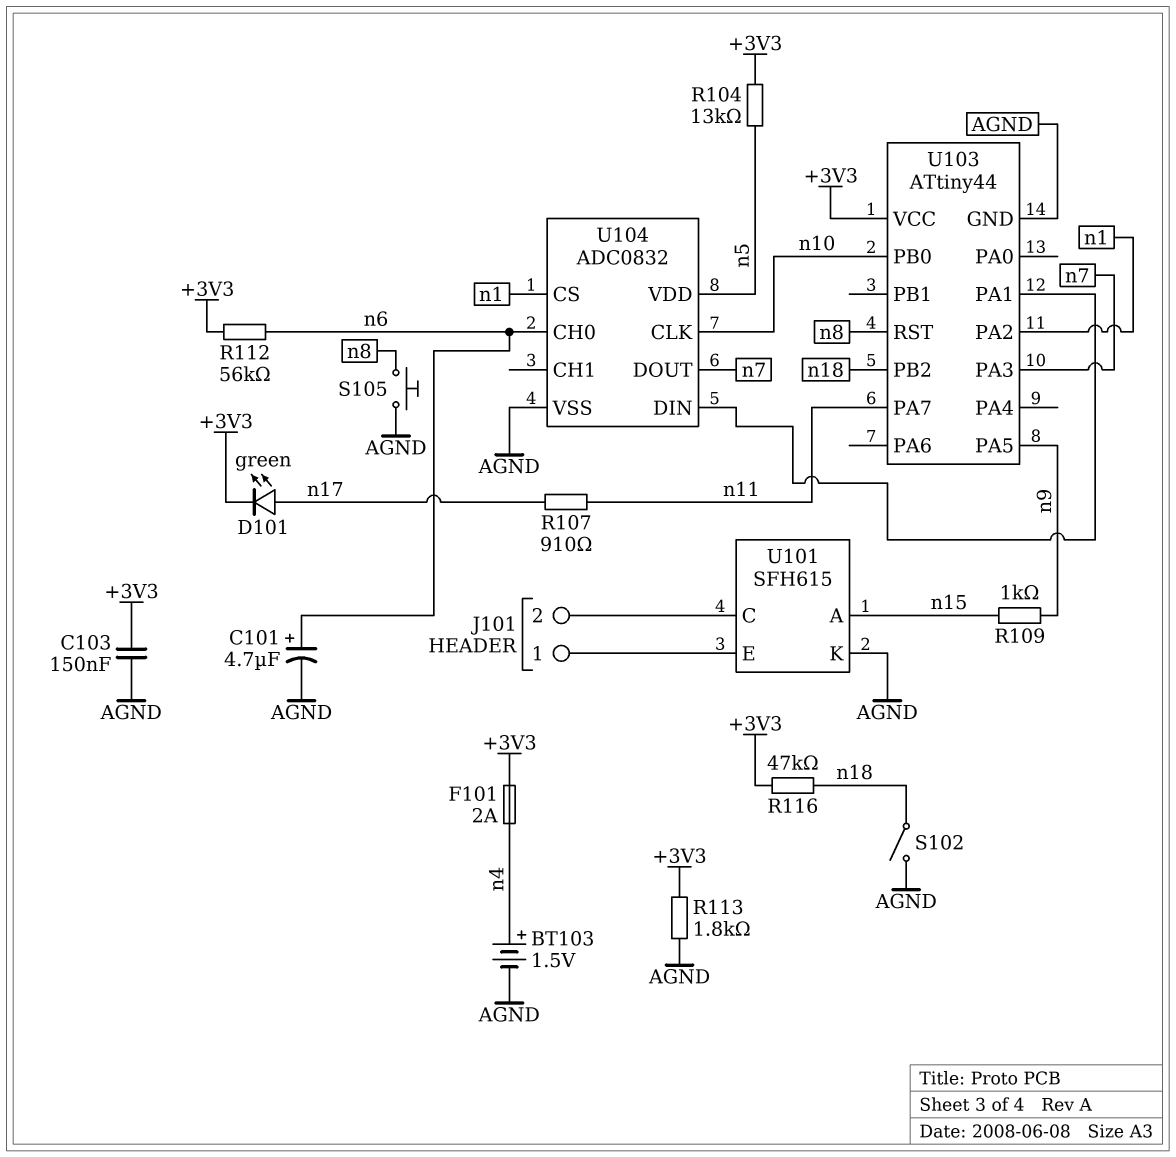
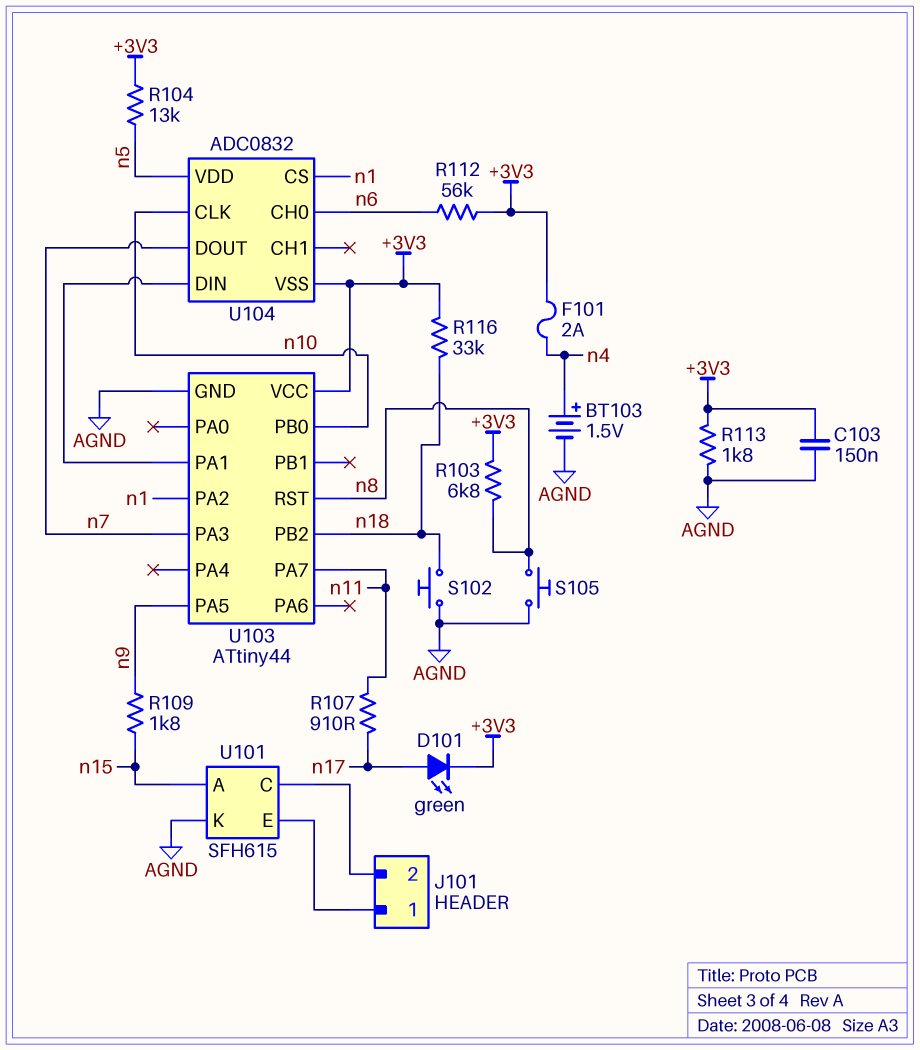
C101: 4.7uF (plus n6, minus AGND) -> none
R103: none -> 6.8k (+3V3, n8)
R109: 1k (n9, n15) -> 1.8k (n9, n15)
R116: 47k (+3V3, n18) -> 33k (+3V3, n18)
S102: switch (AGND, n18) -> button (AGND, n18)
U104 pin VSS: AGND -> +3V3

